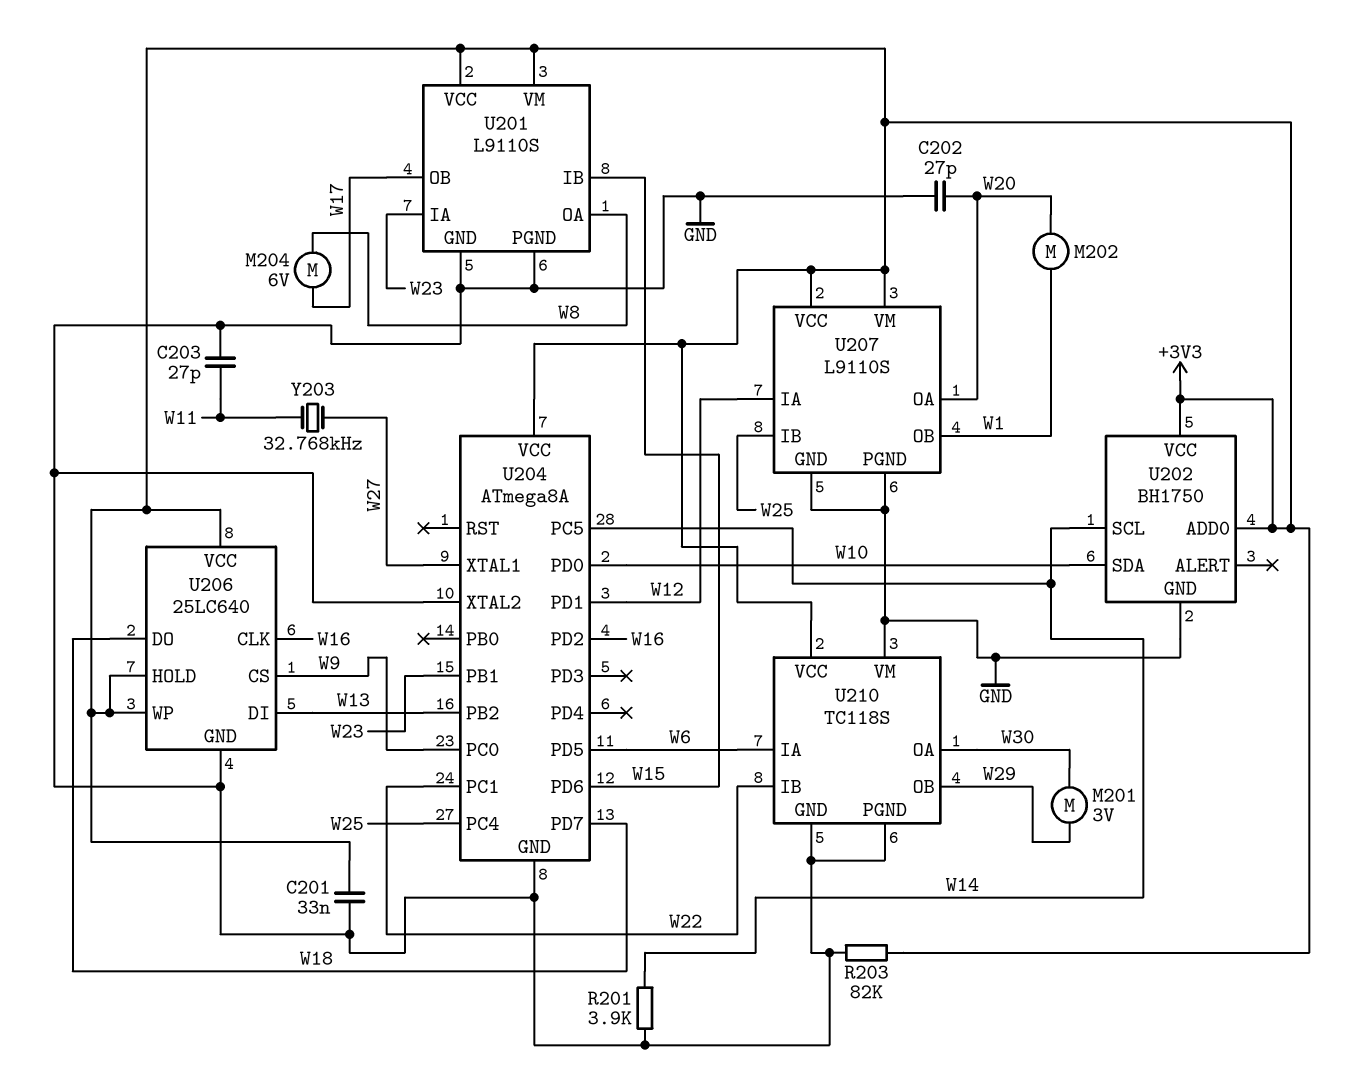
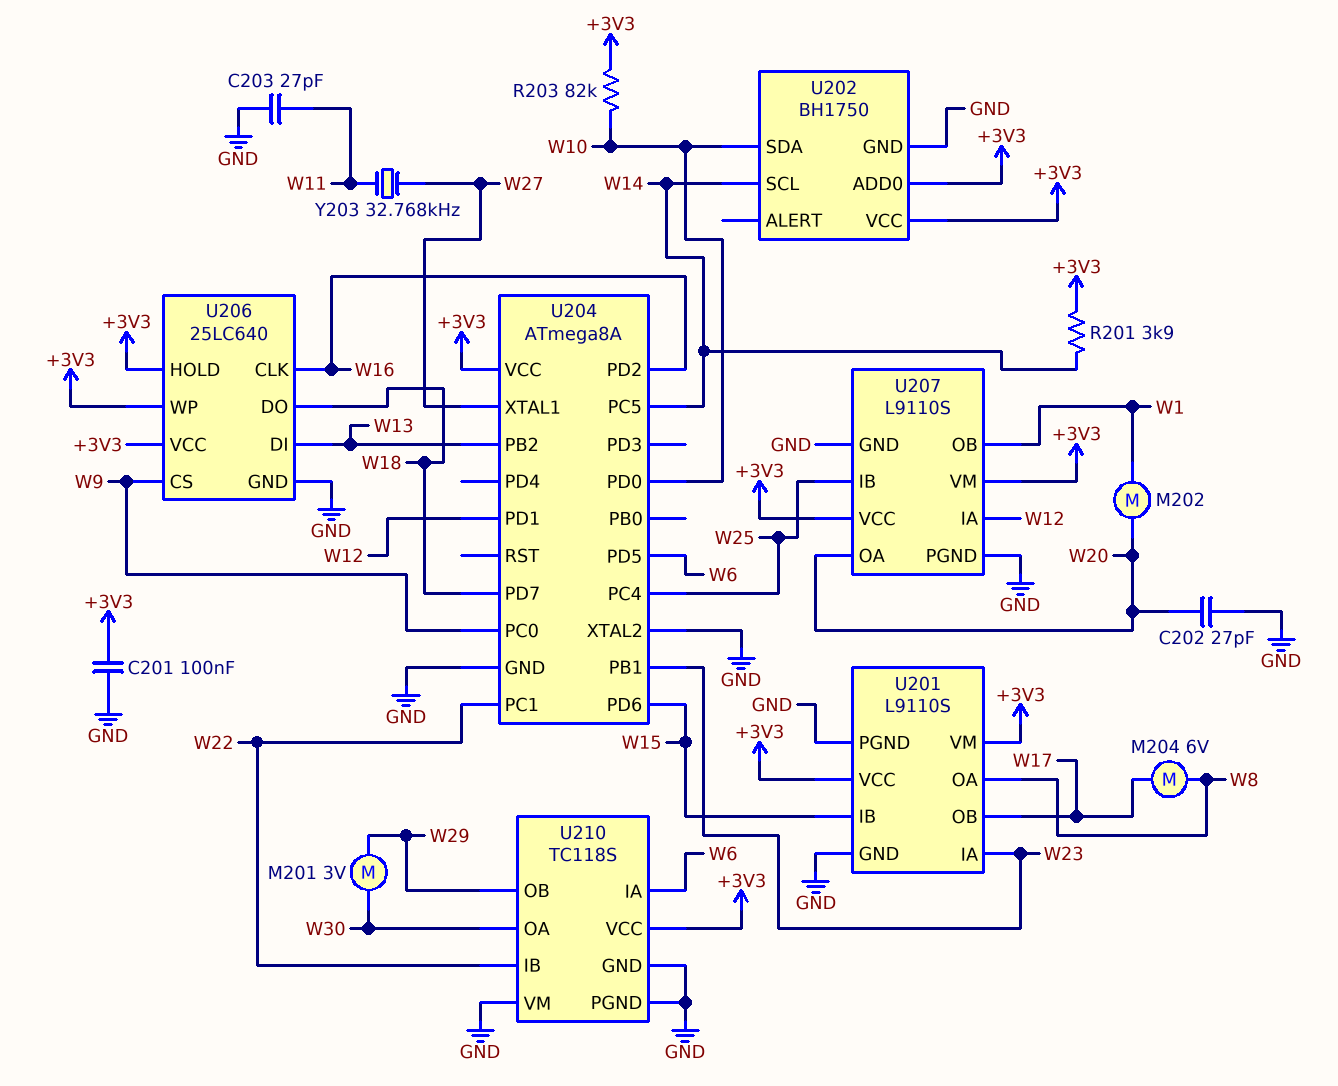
C201: 33nF (+3V3, GND) -> 100nF (+3V3, GND)
R201: 3.9k (GND, W14) -> 3.9k (+3V3, W14)
R203: 82k (+3V3, GND) -> 82k (+3V3, W10)

